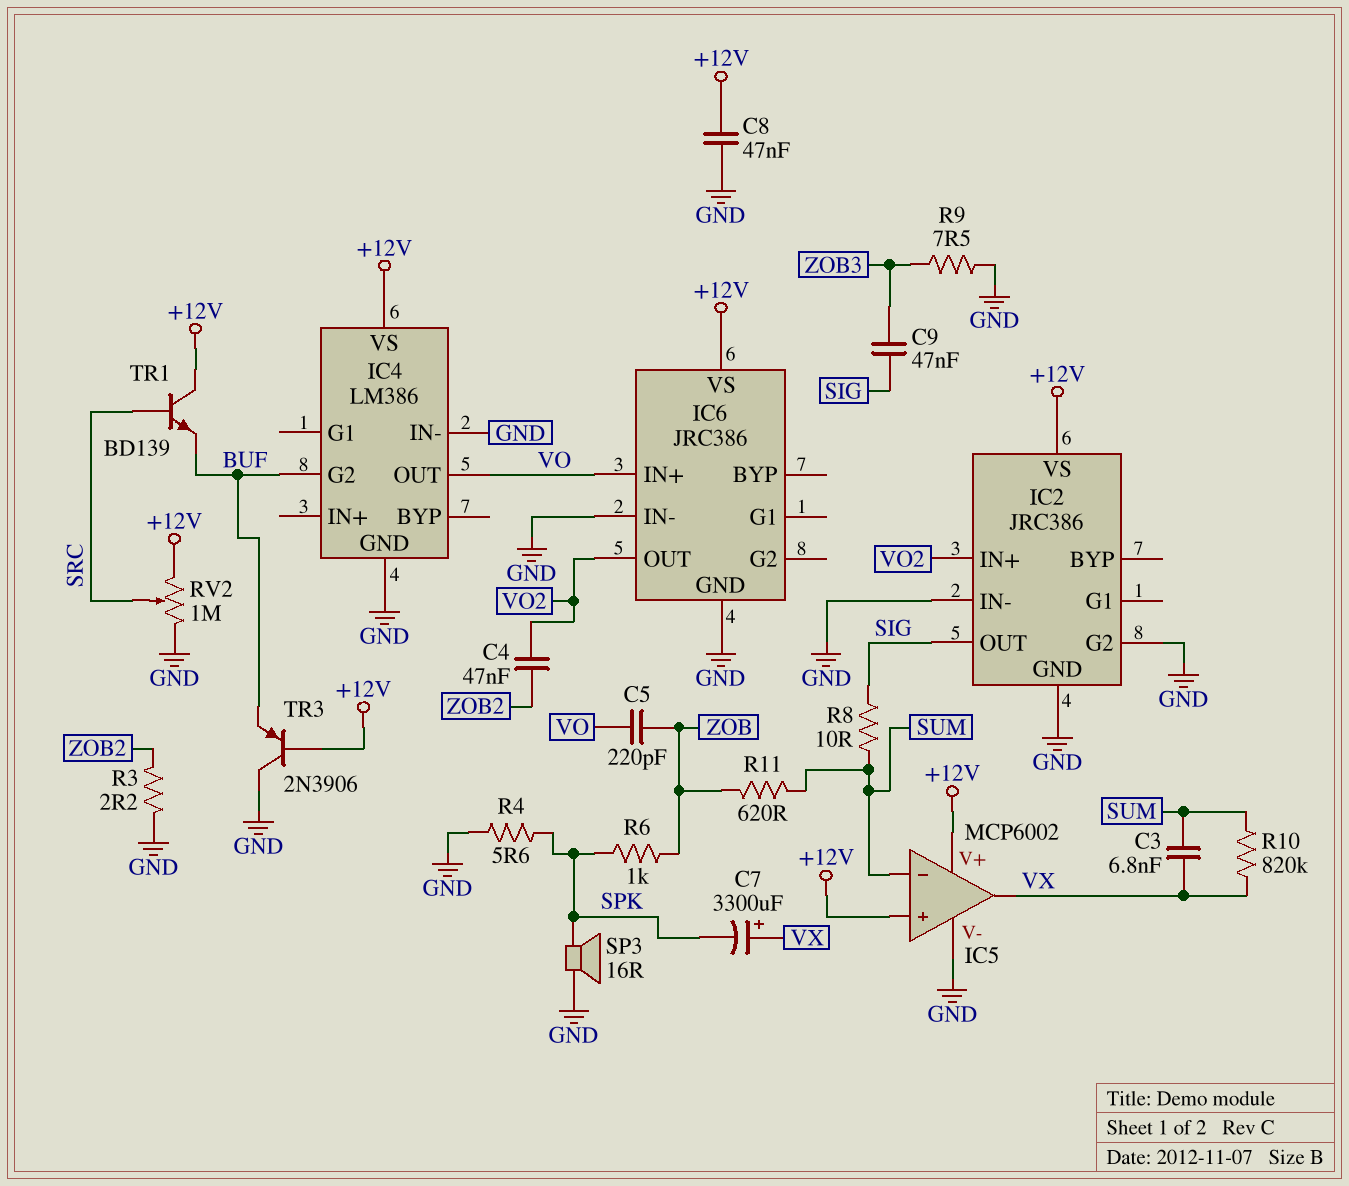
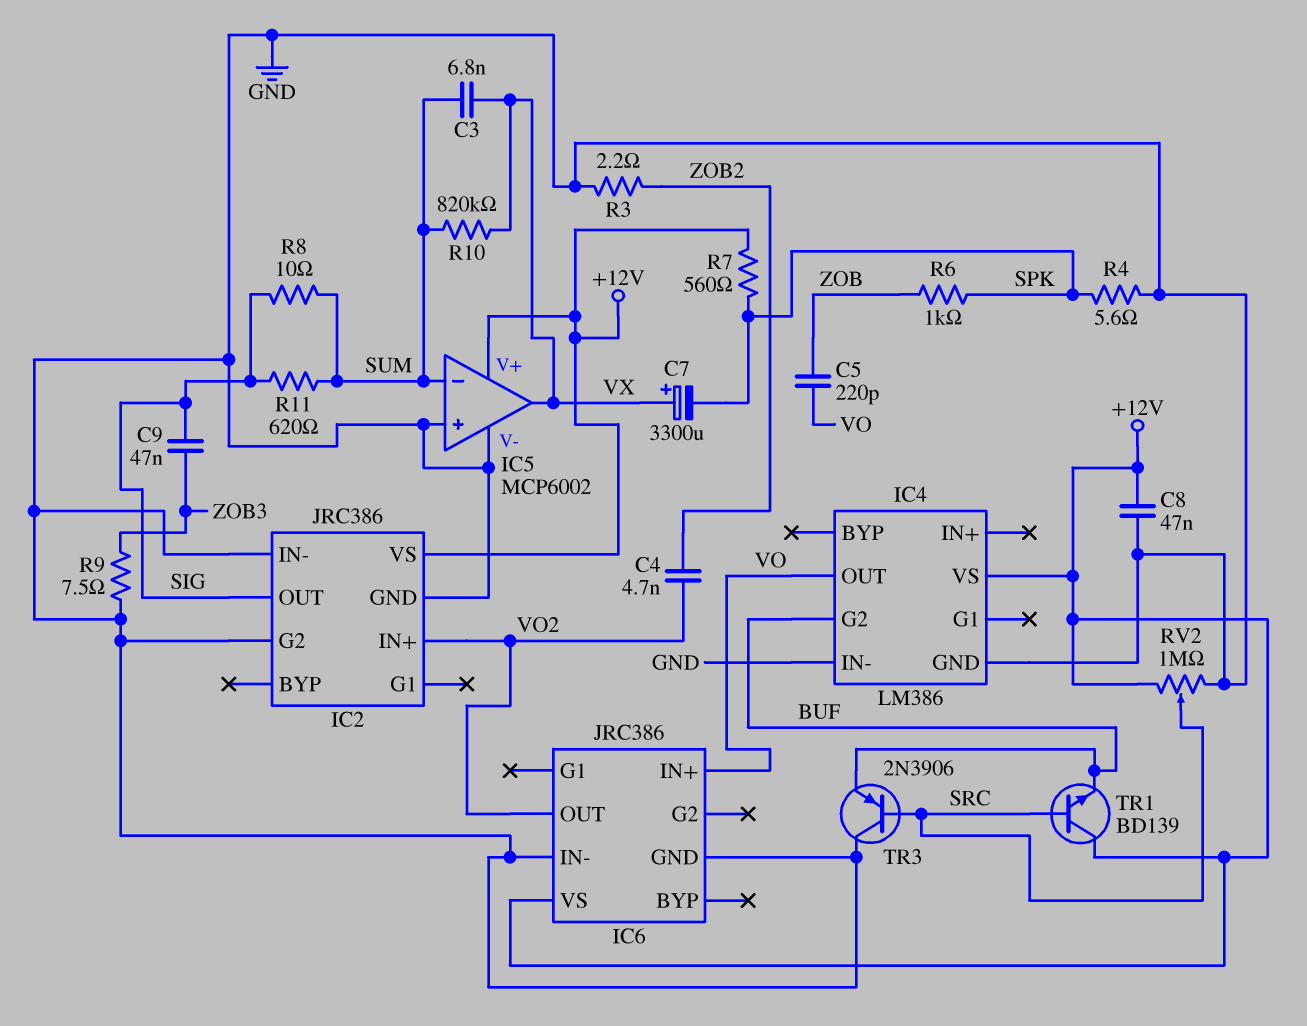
C4: 47nF (VO2, ZOB2) -> 4.7nF (VO2, ZOB2)
IC5 pin in+: +12V -> GND
R7: none -> 560 (+12V, SPK)
R11: 620 (SUM, ZOB) -> 620 (SIG, SUM)
SP3: speaker 16R (GND, SPK) -> none
TR3: PNP 2N3906 (B +12V, C GND, E BUF) -> PNP 2N3906 (B SRC, C GND, E BUF)

